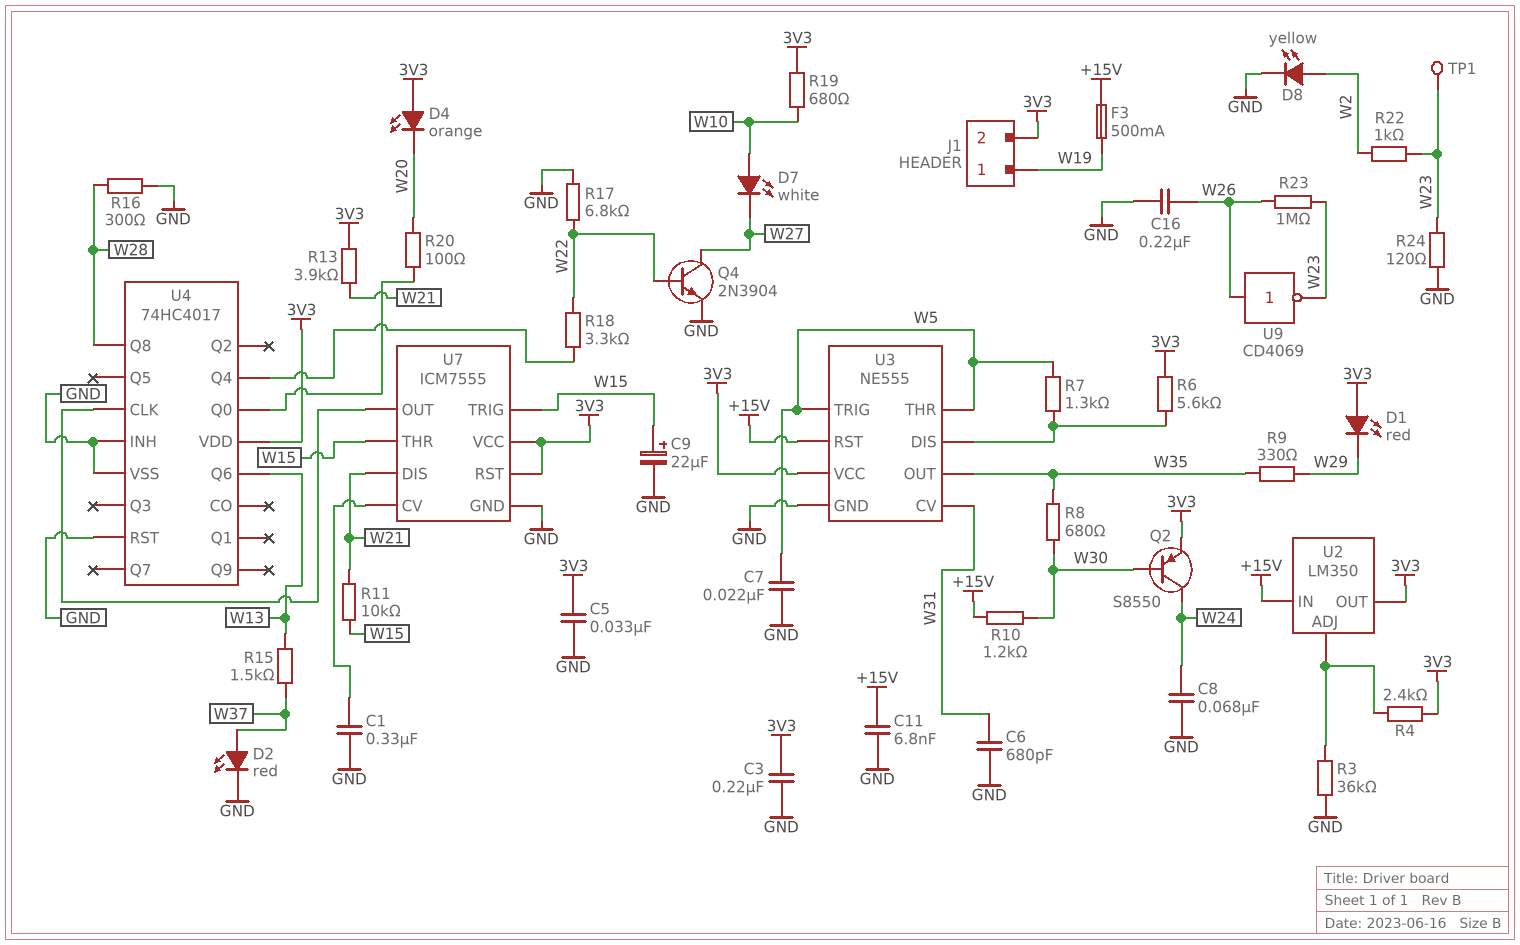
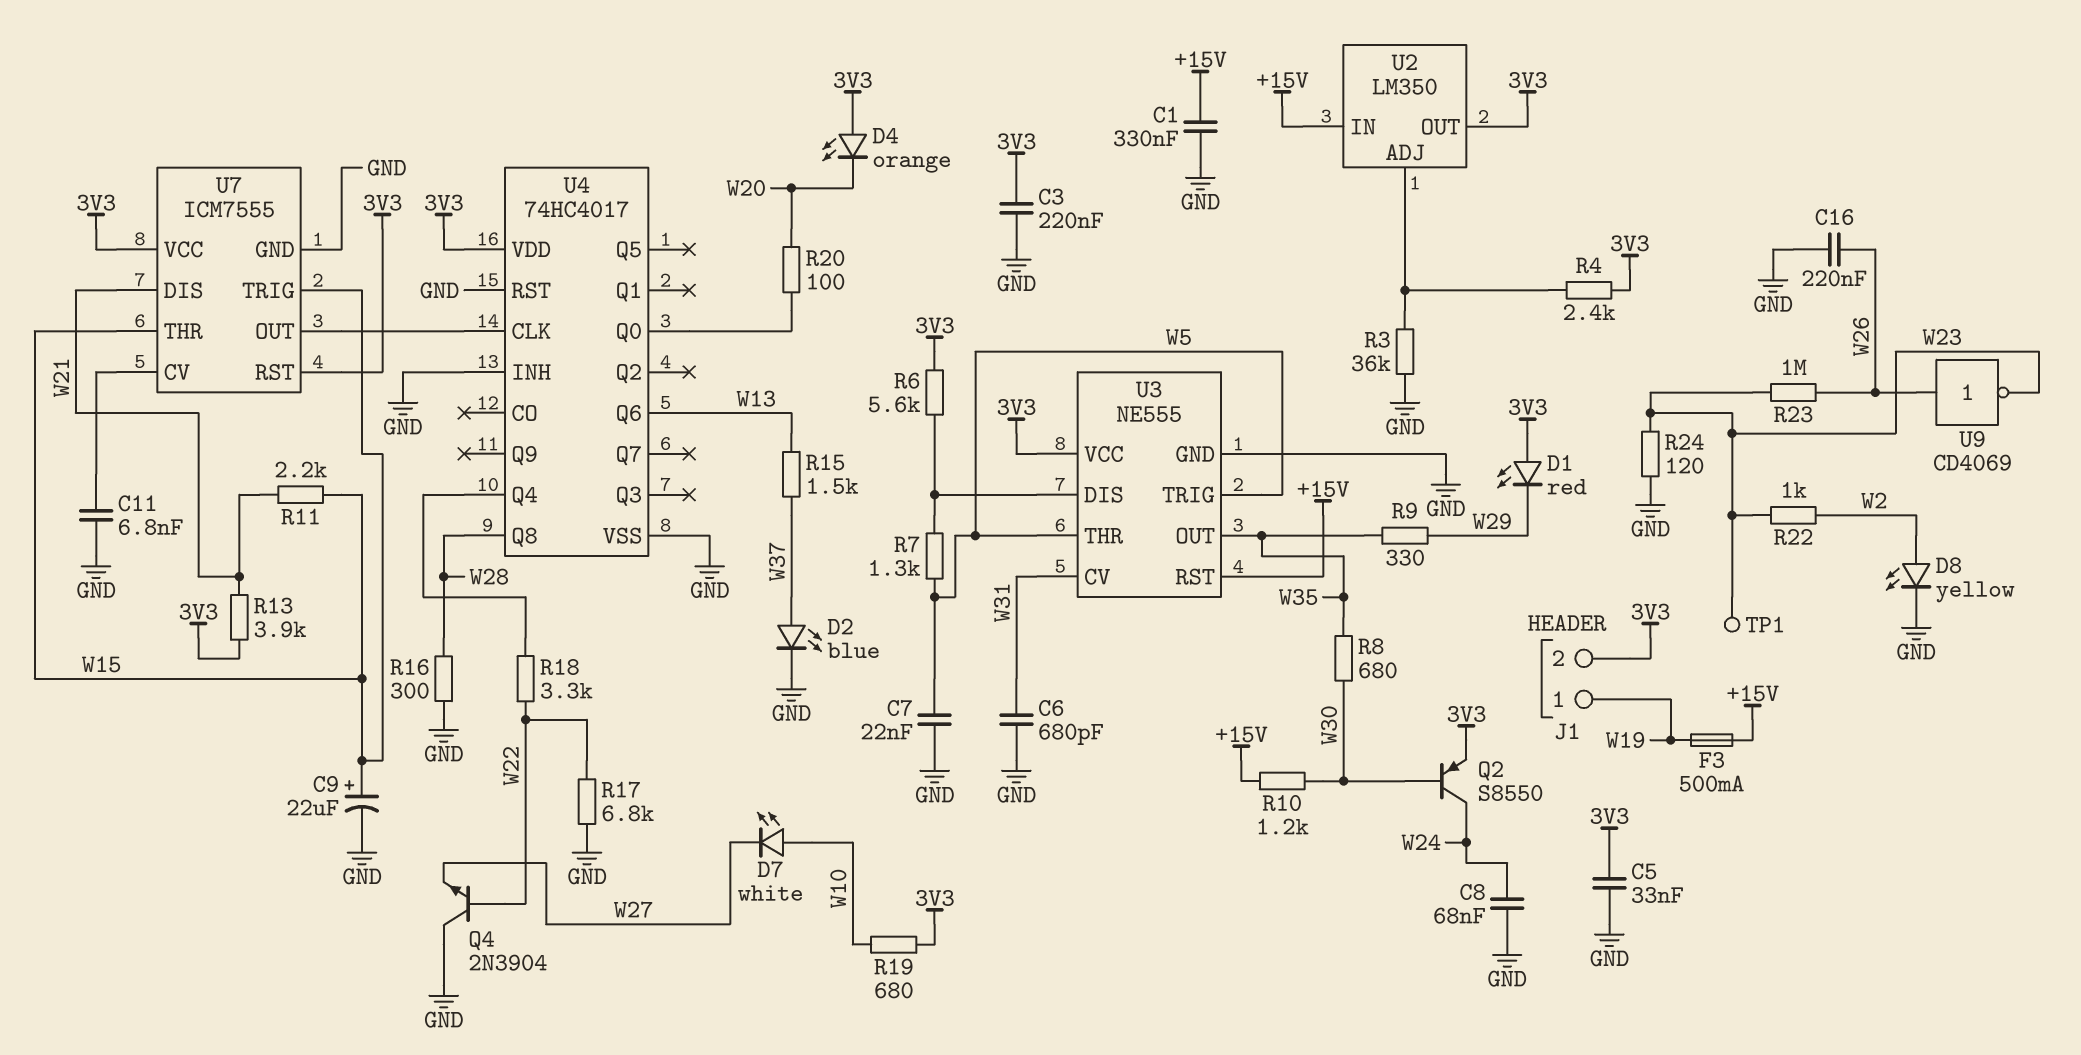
C1: 330nF (GND, U7/CV) -> 330nF (+15V, GND)
C11: 6.8nF (+15V, GND) -> 6.8nF (GND, U7/CV)
D2: LED red (A W37, K GND) -> LED blue (A W37, K GND)
Q4: NPN 2N3904 (B W22, C W27, E GND) -> NPN 2N3904 (B W22, C GND, E W27)
R11: 10k (W15, W21) -> 2.2k (W15, W21)

